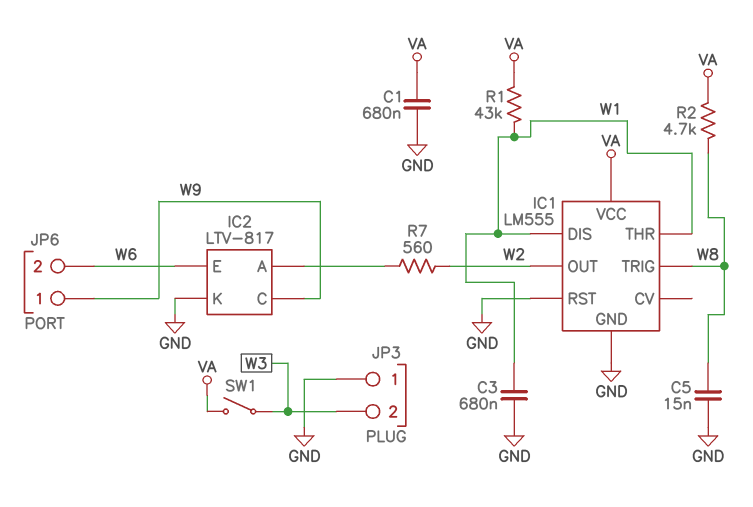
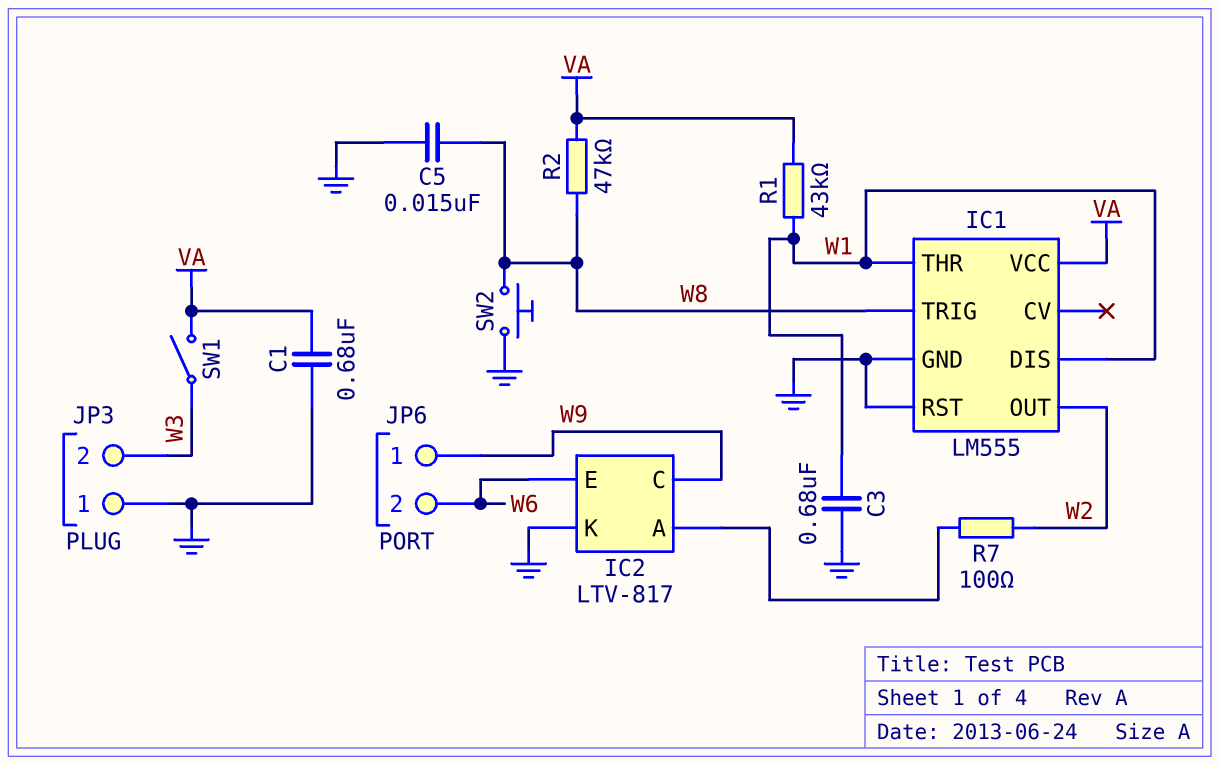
R2: 4.7k (VA, W8) -> 47k (VA, W8)
R7: 560 (IC2/A, W2) -> 100 (IC2/A, W2)
SW2: none -> button (GND, W8)

